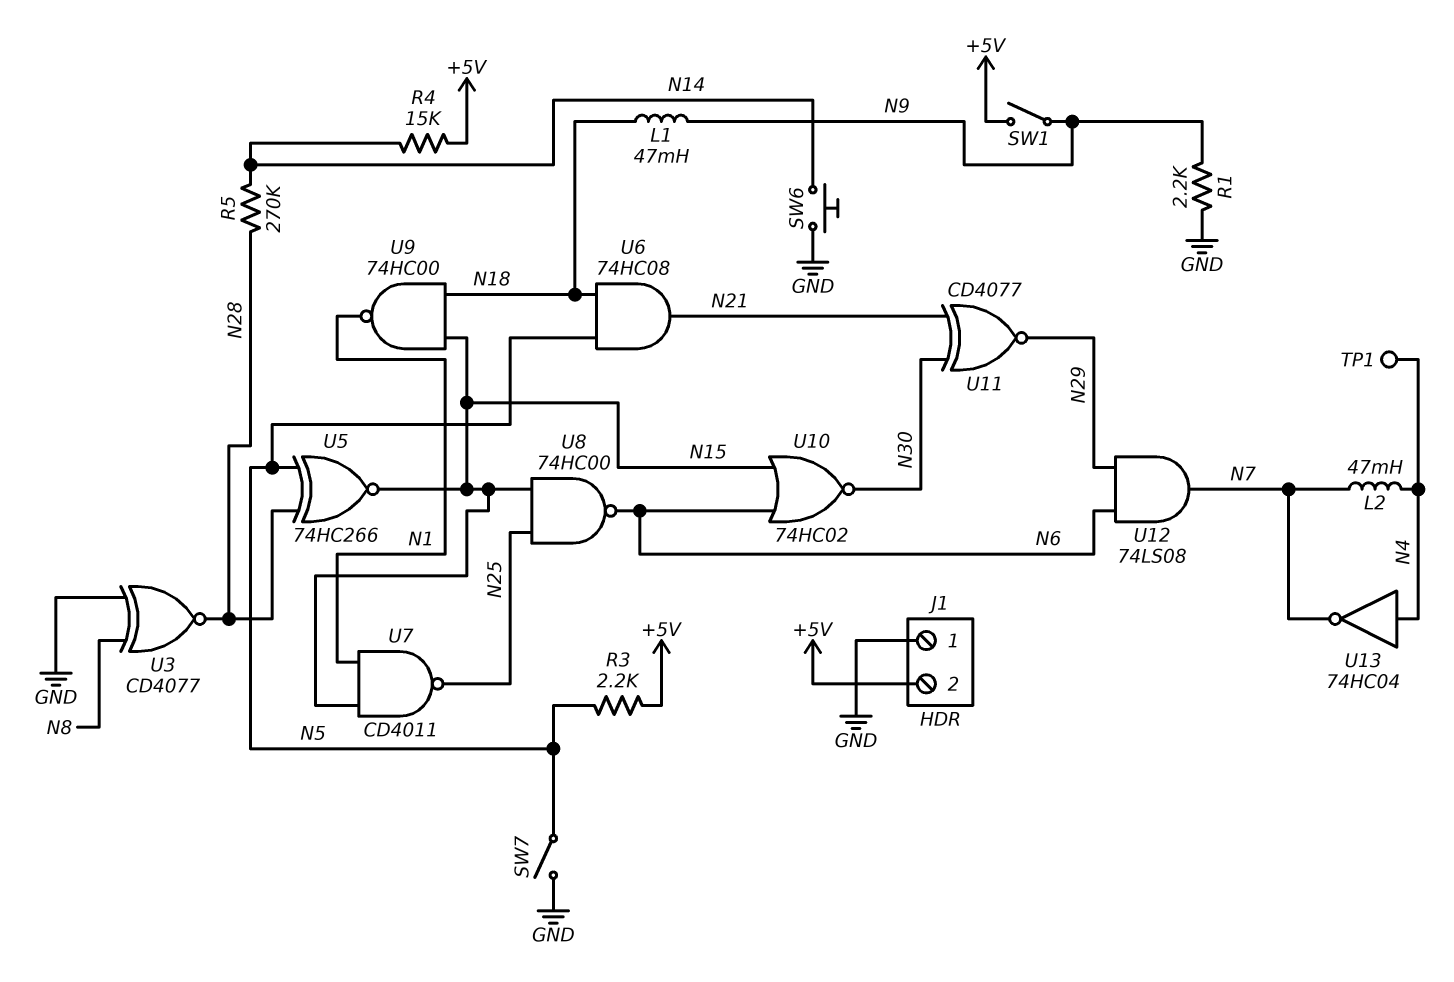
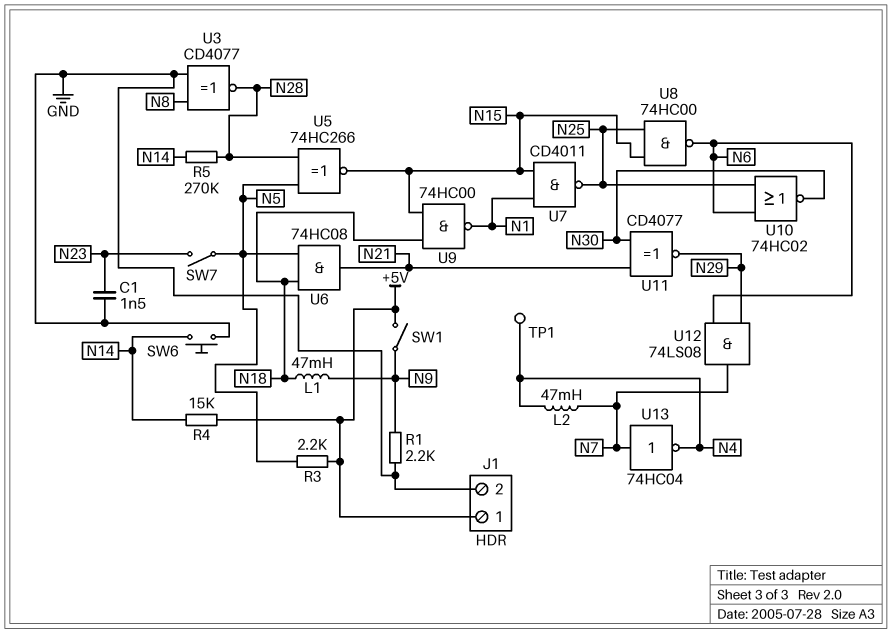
C1: none -> 1.5nF (GND, N23)
J1 pin 1: GND -> +5V
J1 pin 2: +5V -> GND
SW7: switch (GND, N5) -> switch (N5, N23)
U10: NOR 74HC02 (in N6, in N15, out N30) -> NOR 74HC02 (in N6, in N25, out N30)
U13: NOT 74HC04 (in N4, out N7) -> NOT 74HC04 (in N7, out N4)

